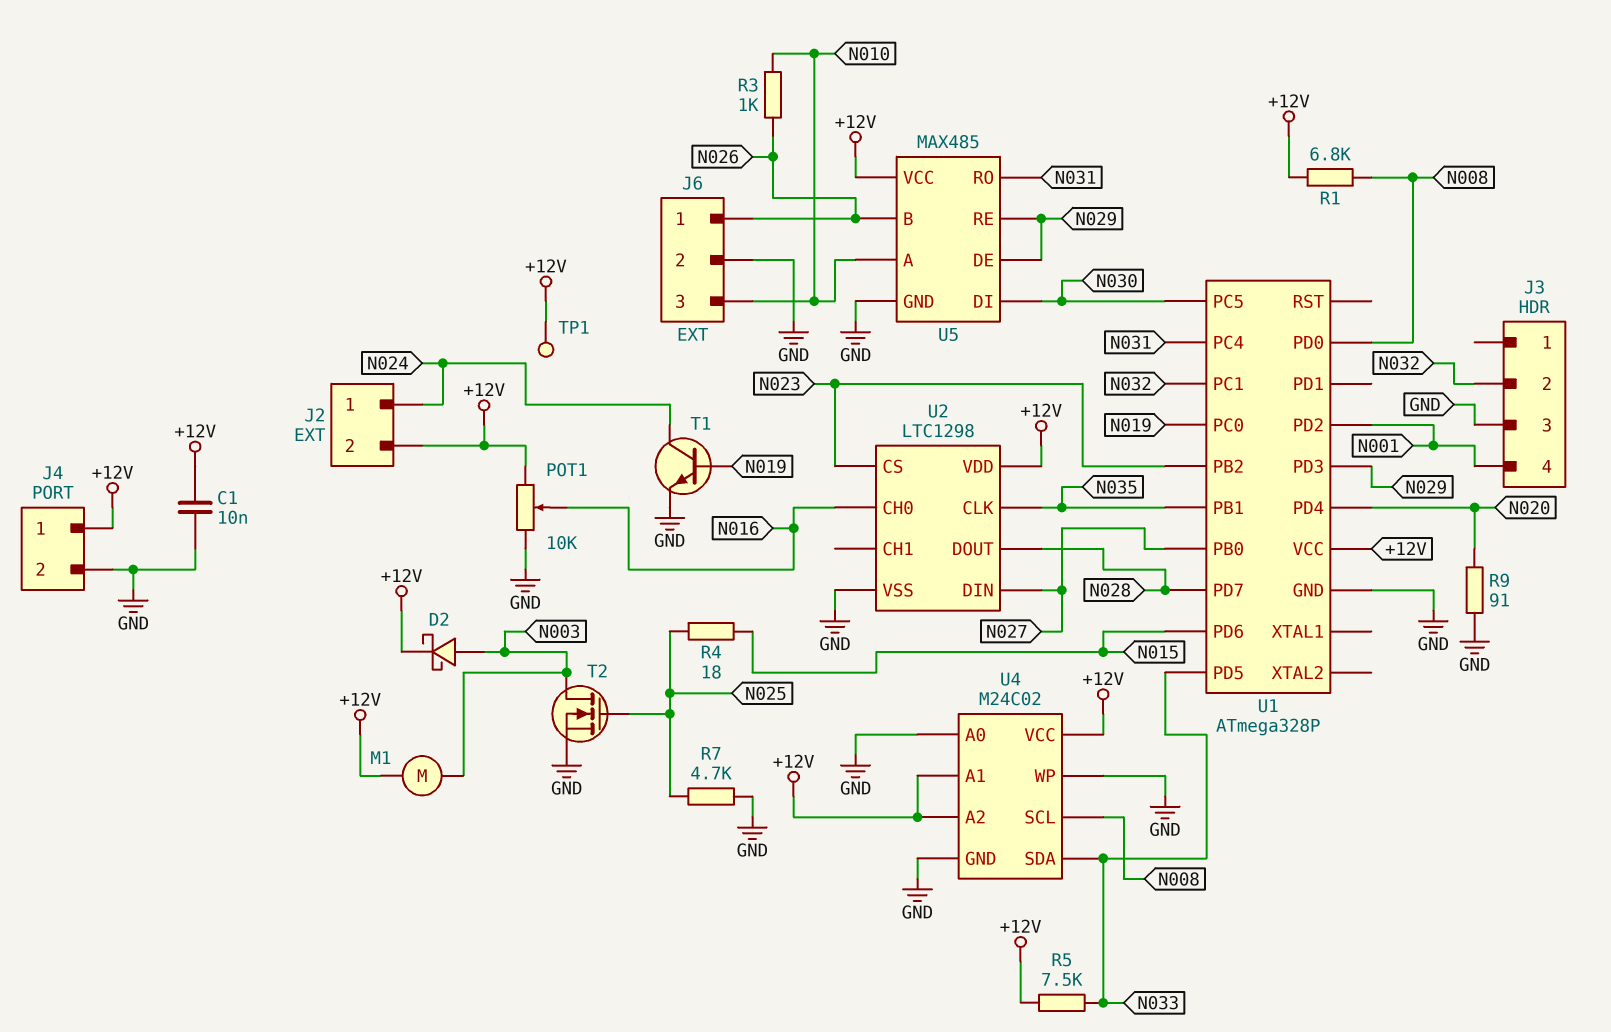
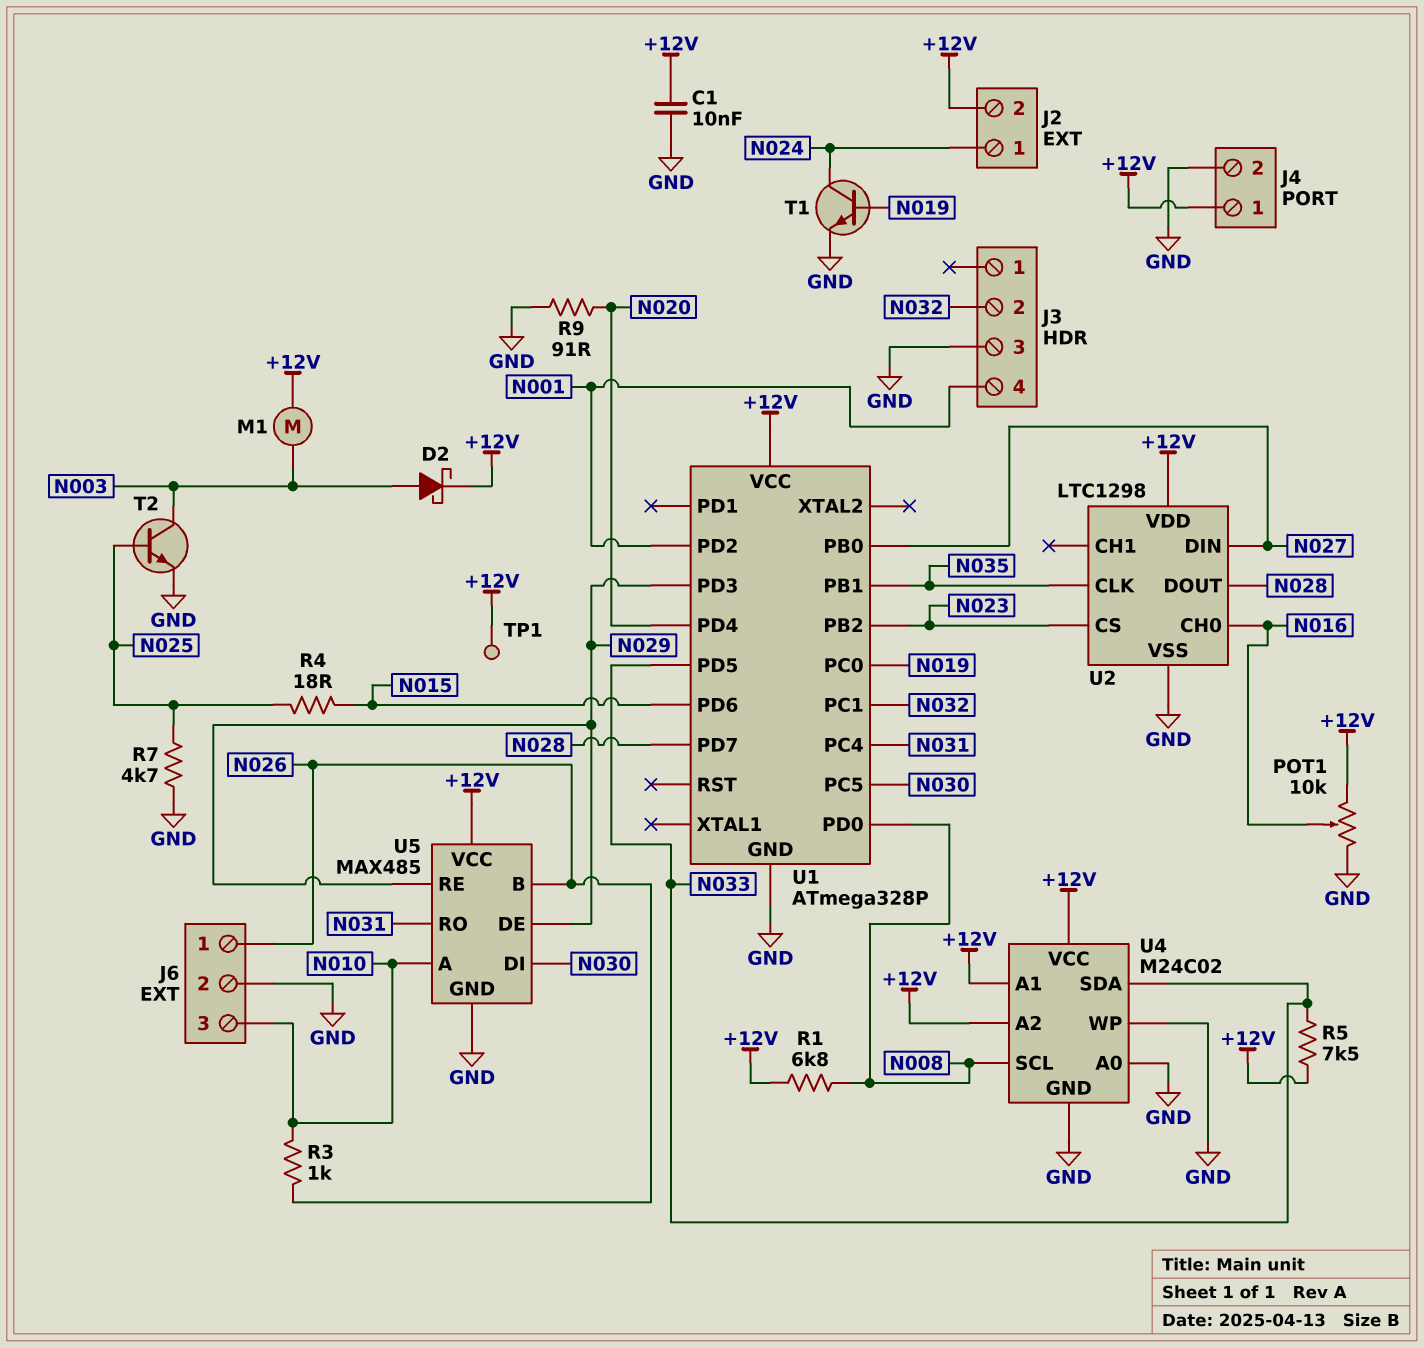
T2: NMOS (G N025, D N003, S GND) -> NPN (B N025, C N003, E GND)

